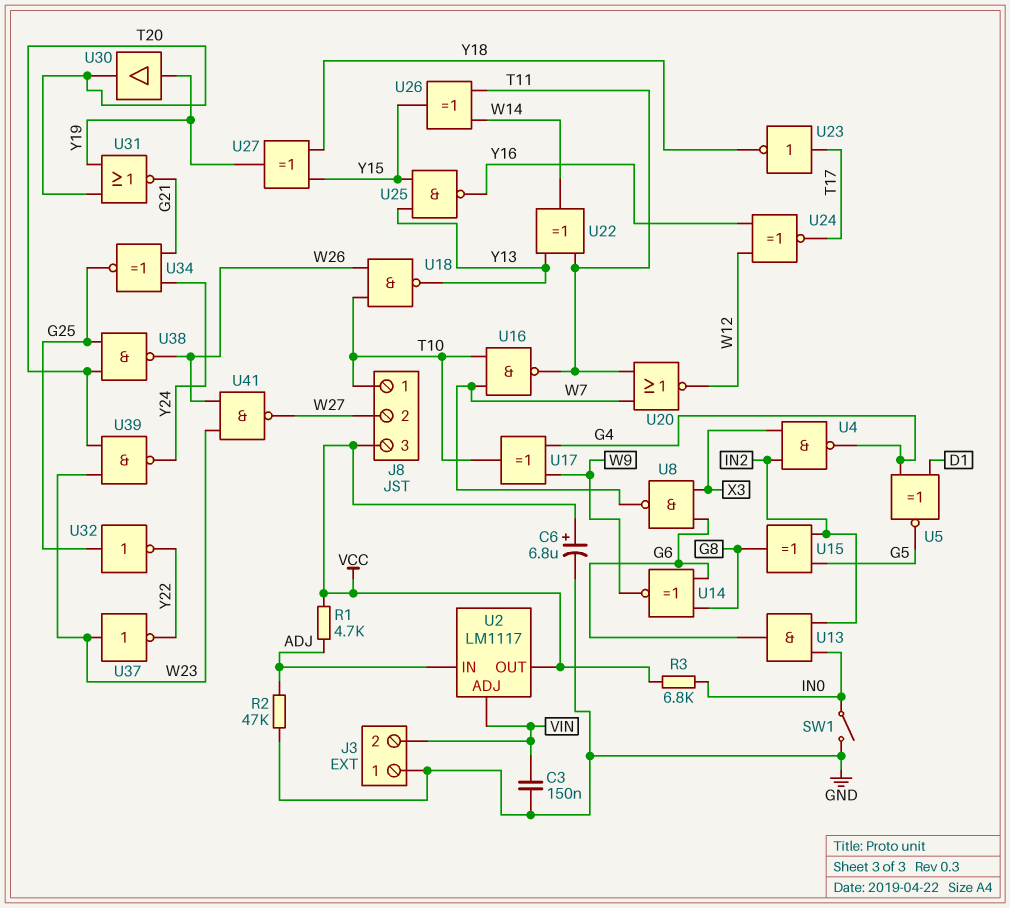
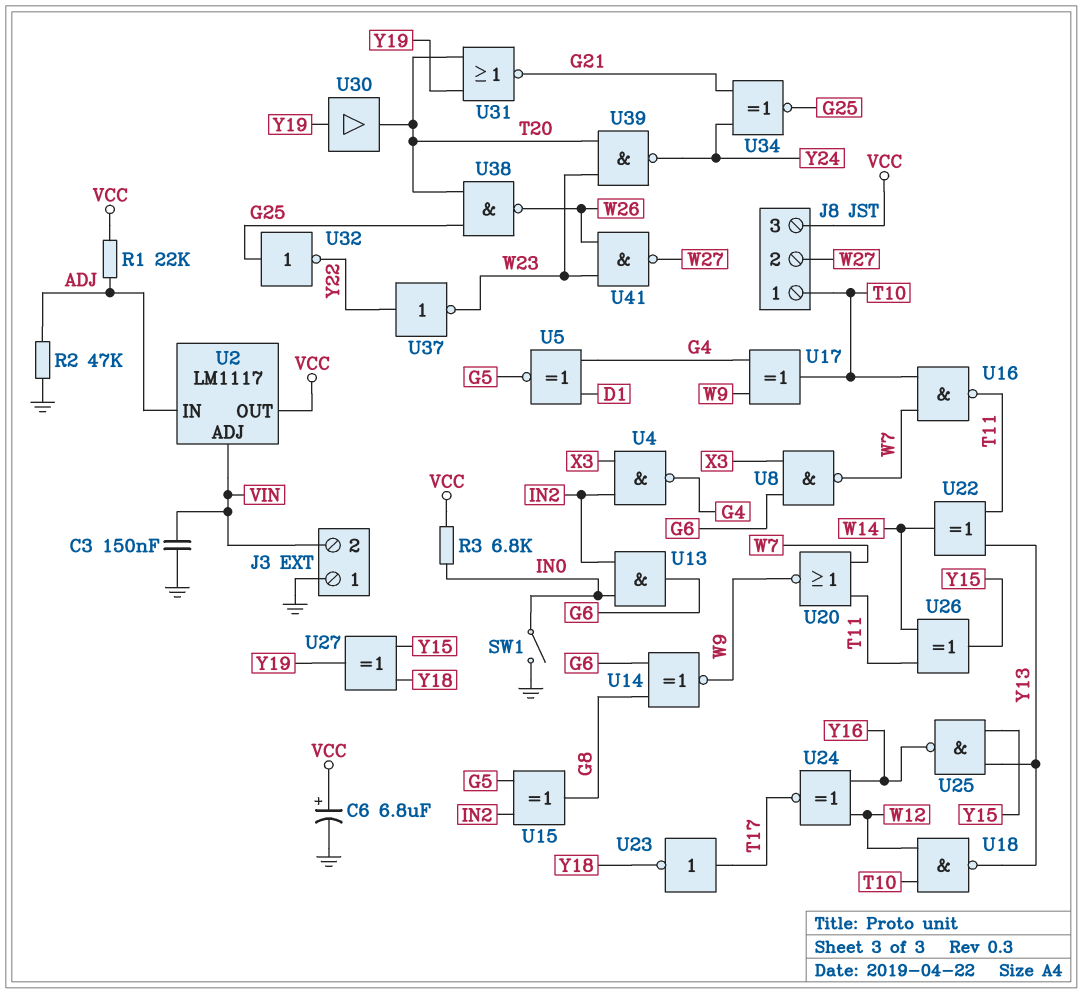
R1: 4.7k (ADJ, VCC) -> 22k (ADJ, VCC)
U18: NAND (in T10, in W26, out Y13) -> NAND (in T10, in W12, out Y13)
U20: NOR (in T11, in W7, out W12) -> NOR (in T11, in W7, out W9)
U37: NOT (in W23, out Y22) -> NOT (in Y22, out W23)

